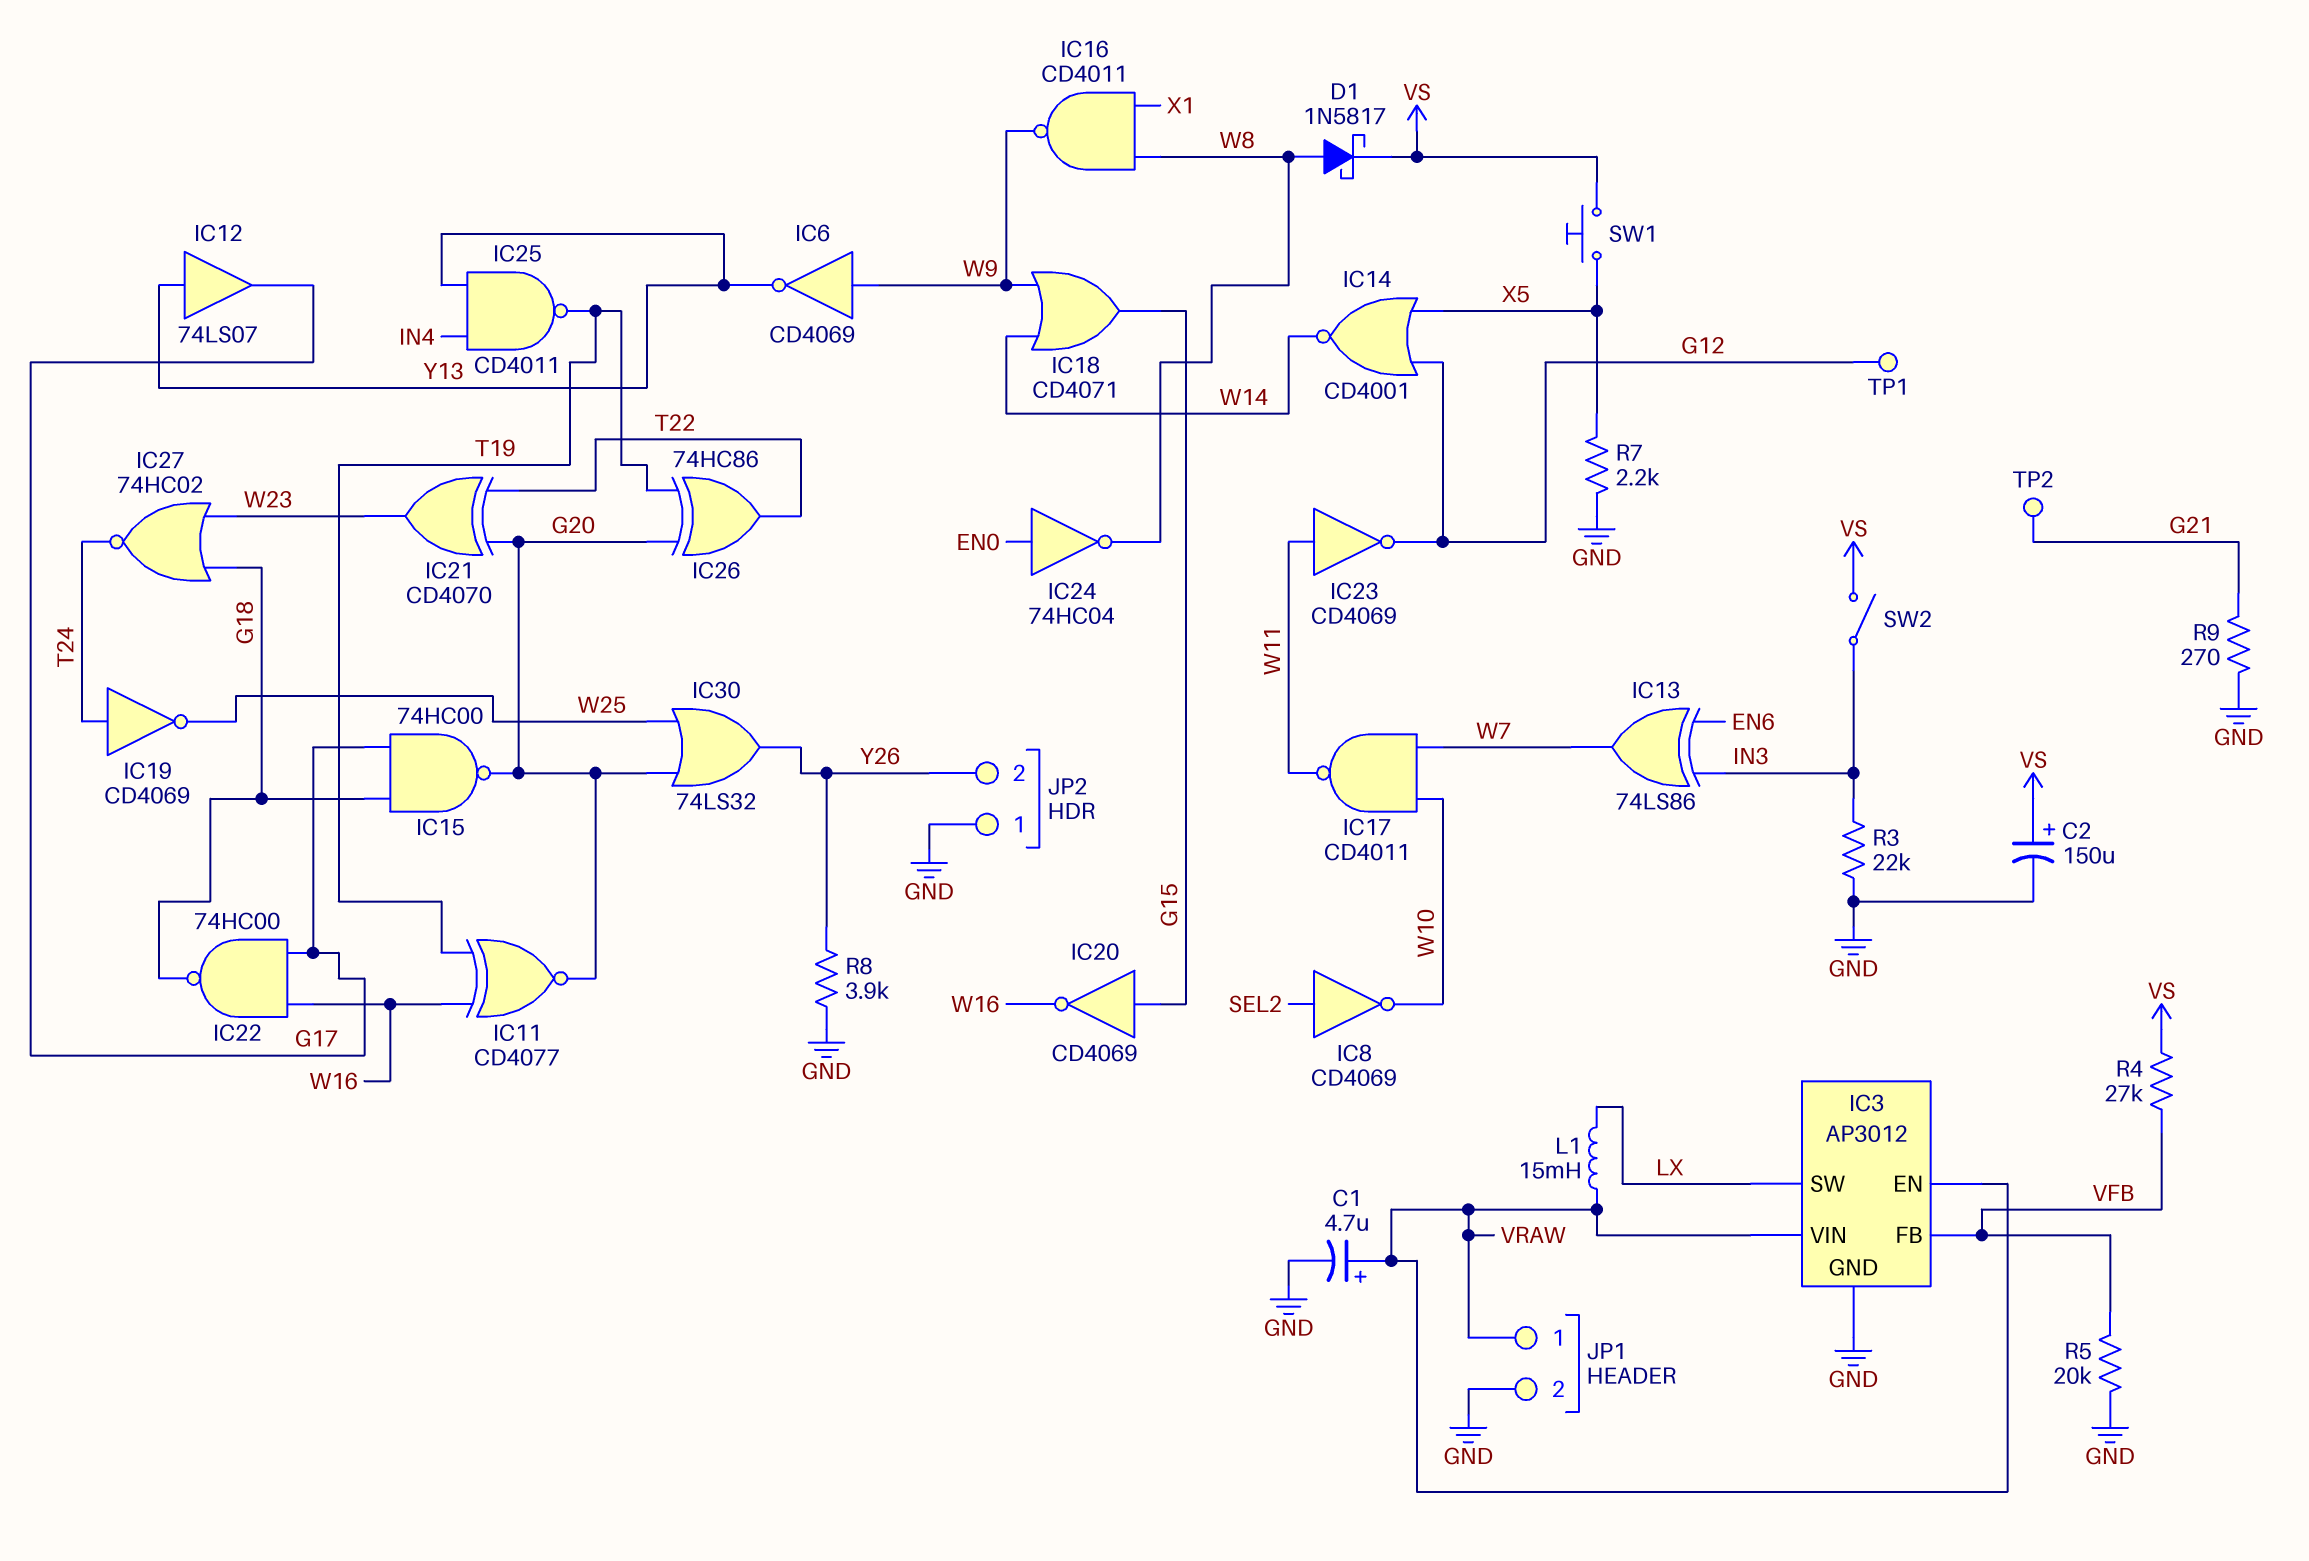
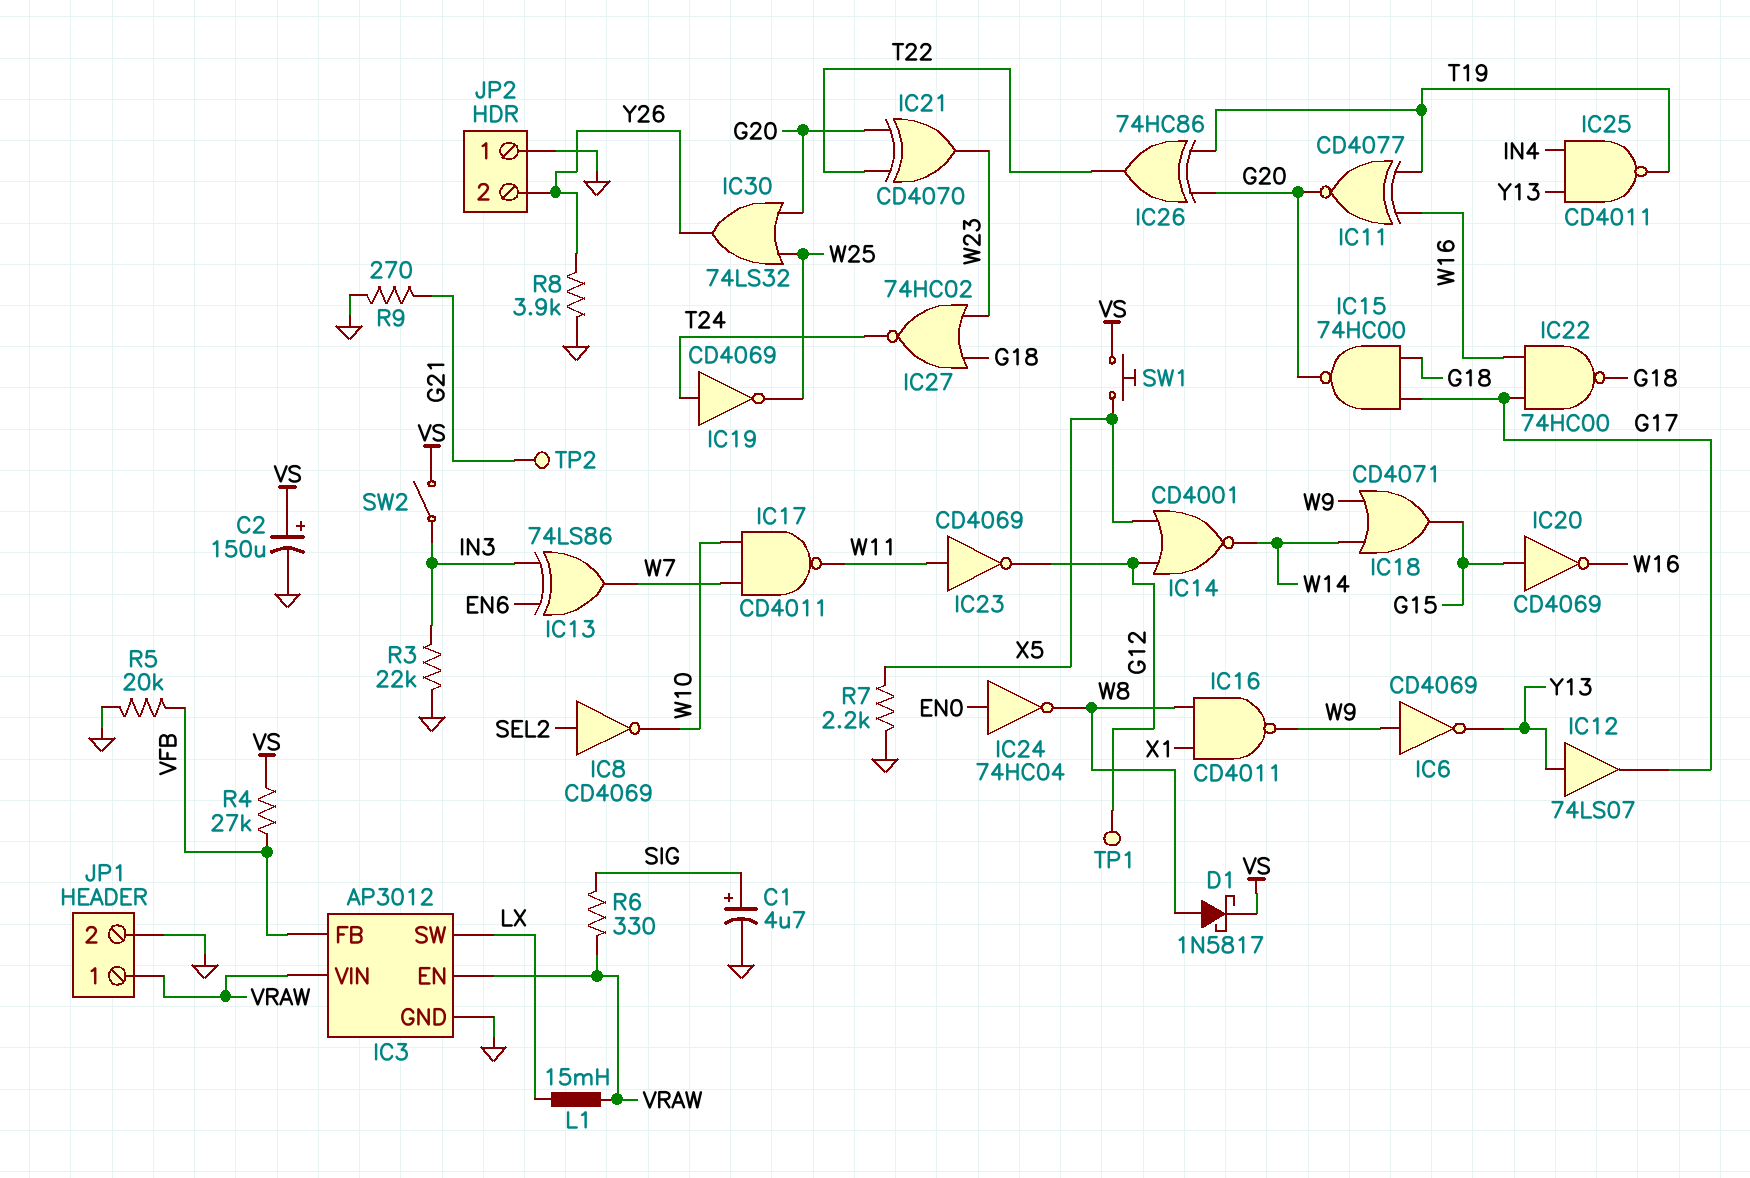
C1: 4.7uF (plus VRAW, minus GND) -> 4.7uF (plus SIG, minus GND)
R6: none -> 330 (SIG, VRAW)

